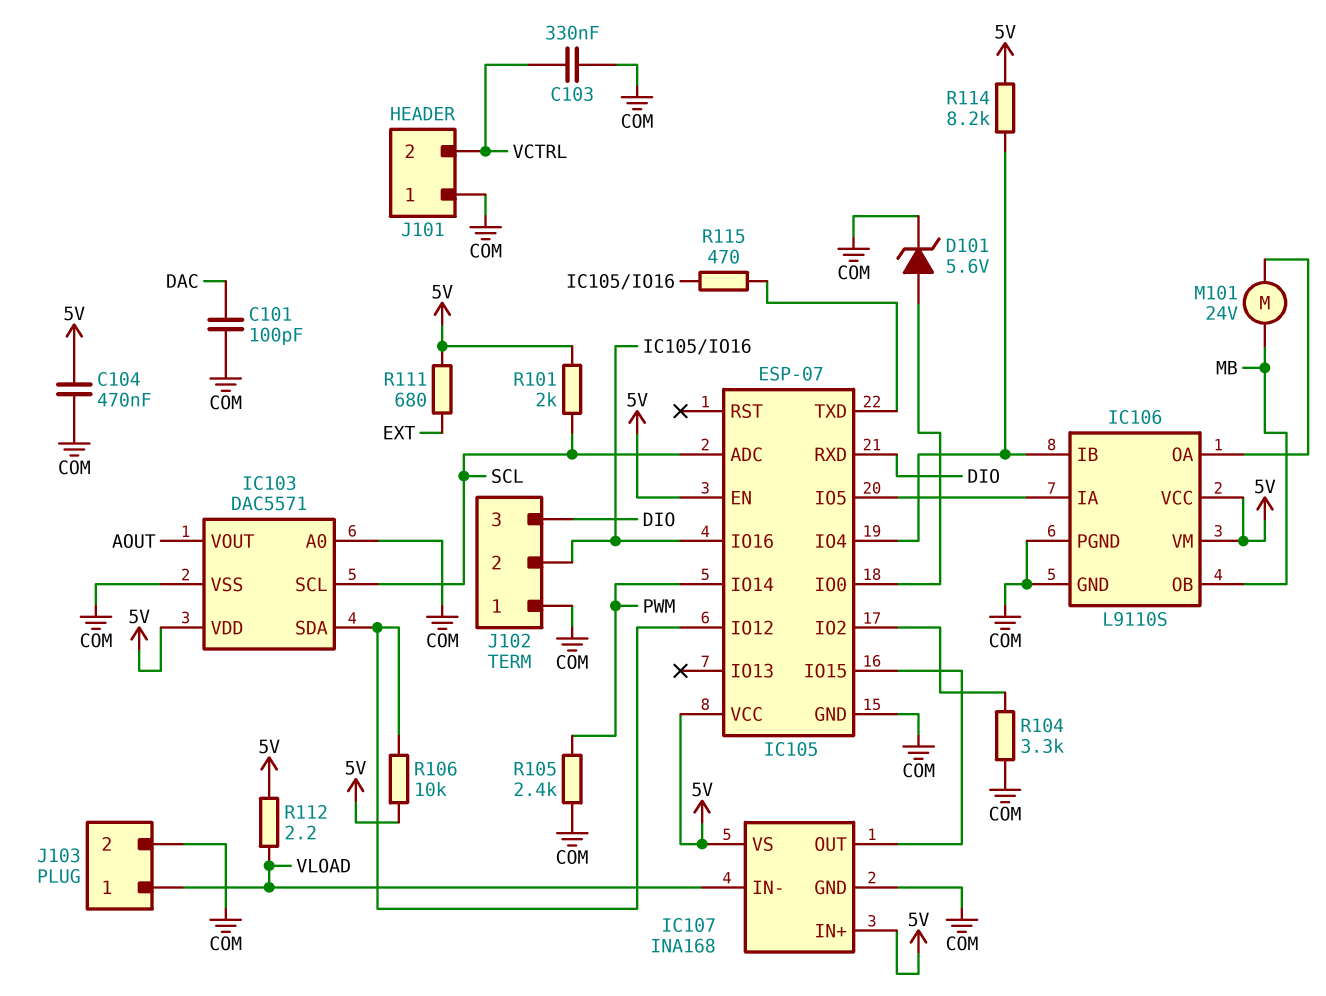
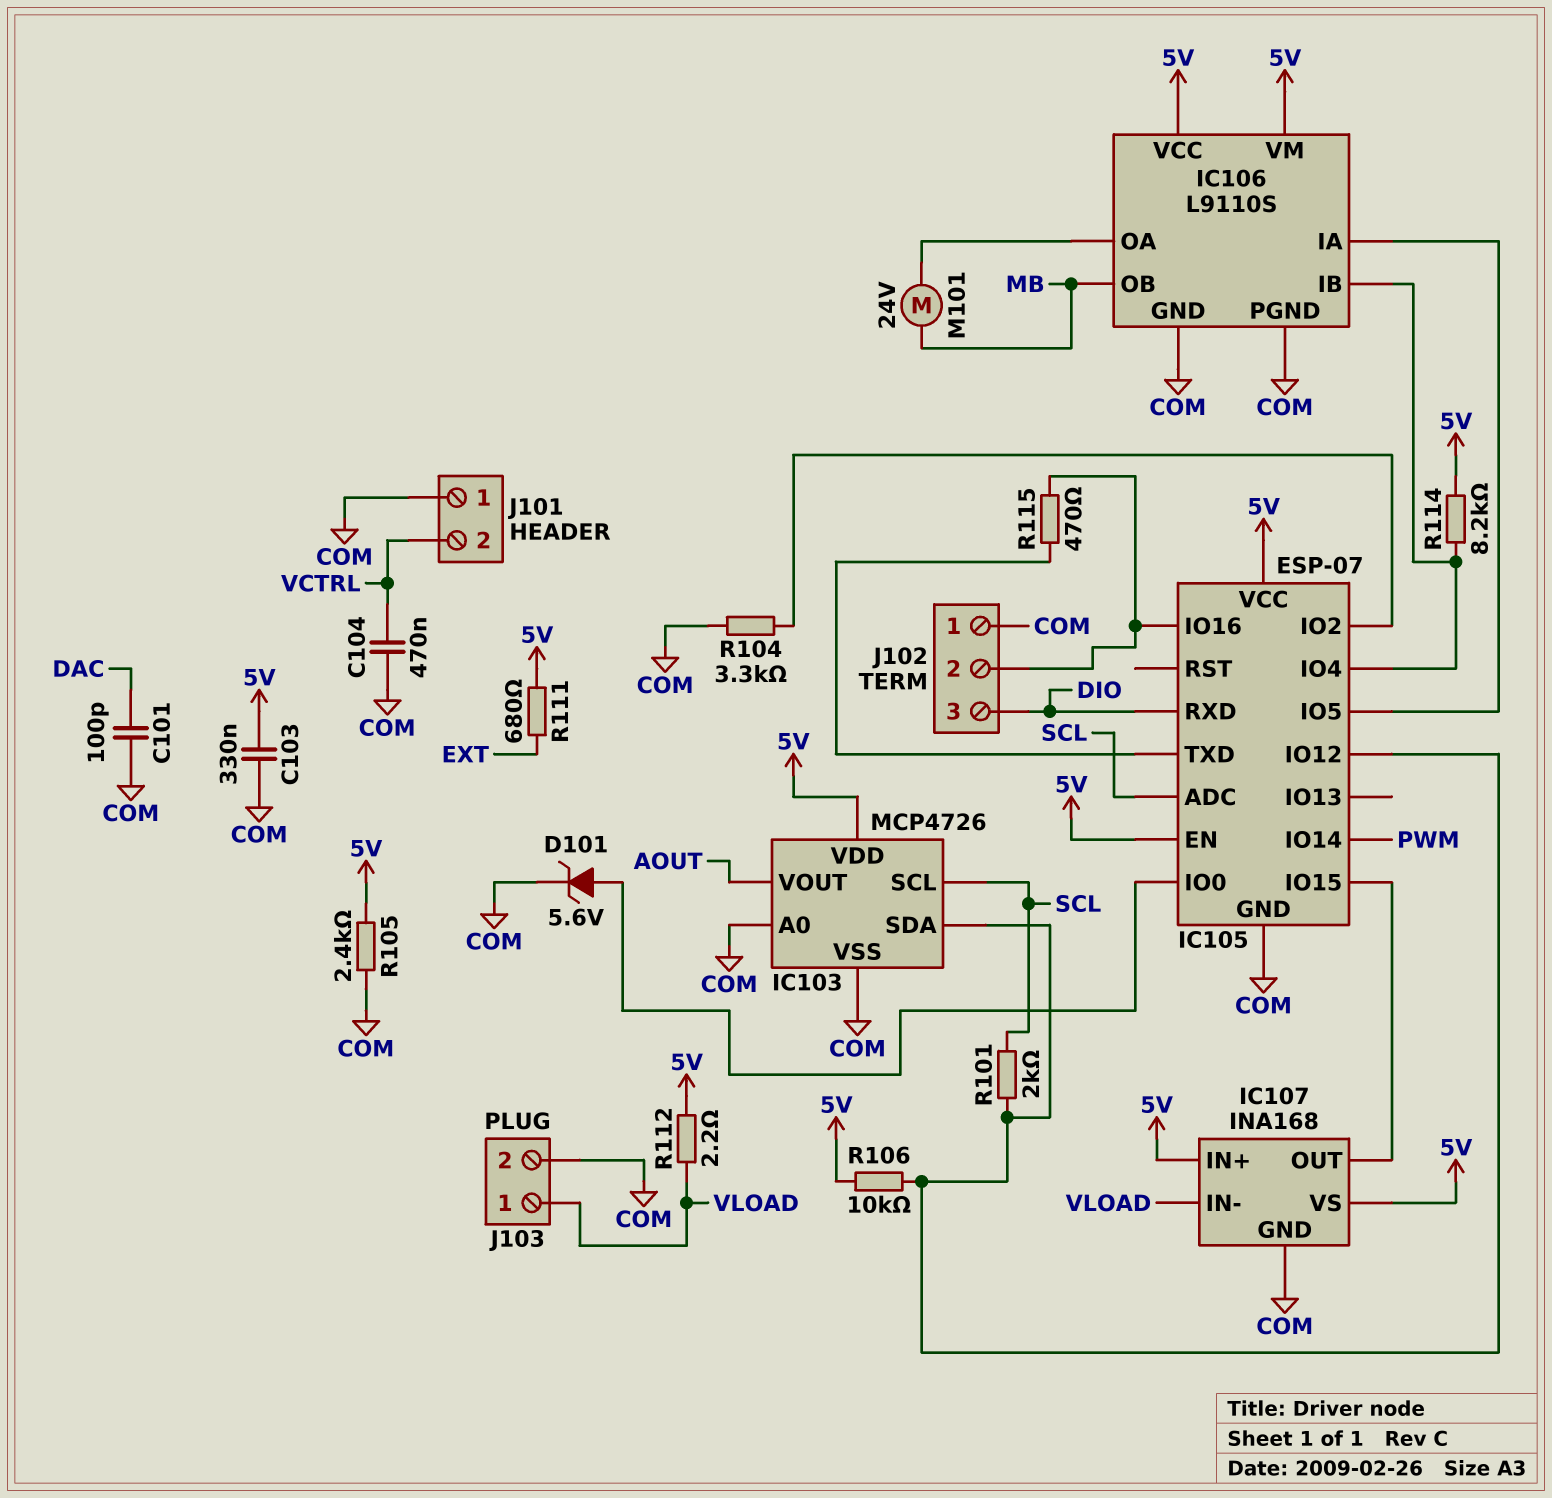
C103: 330nF (COM, VCTRL) -> 330nF (5V, COM)
C104: 470nF (5V, COM) -> 470nF (COM, VCTRL)
IC103: DAC5571 -> MCP4726
R101: 2k (5V, SCL) -> 2k (IC103/SDA, SCL)
R105: 2.4k (COM, PWM) -> 2.4k (5V, COM)

